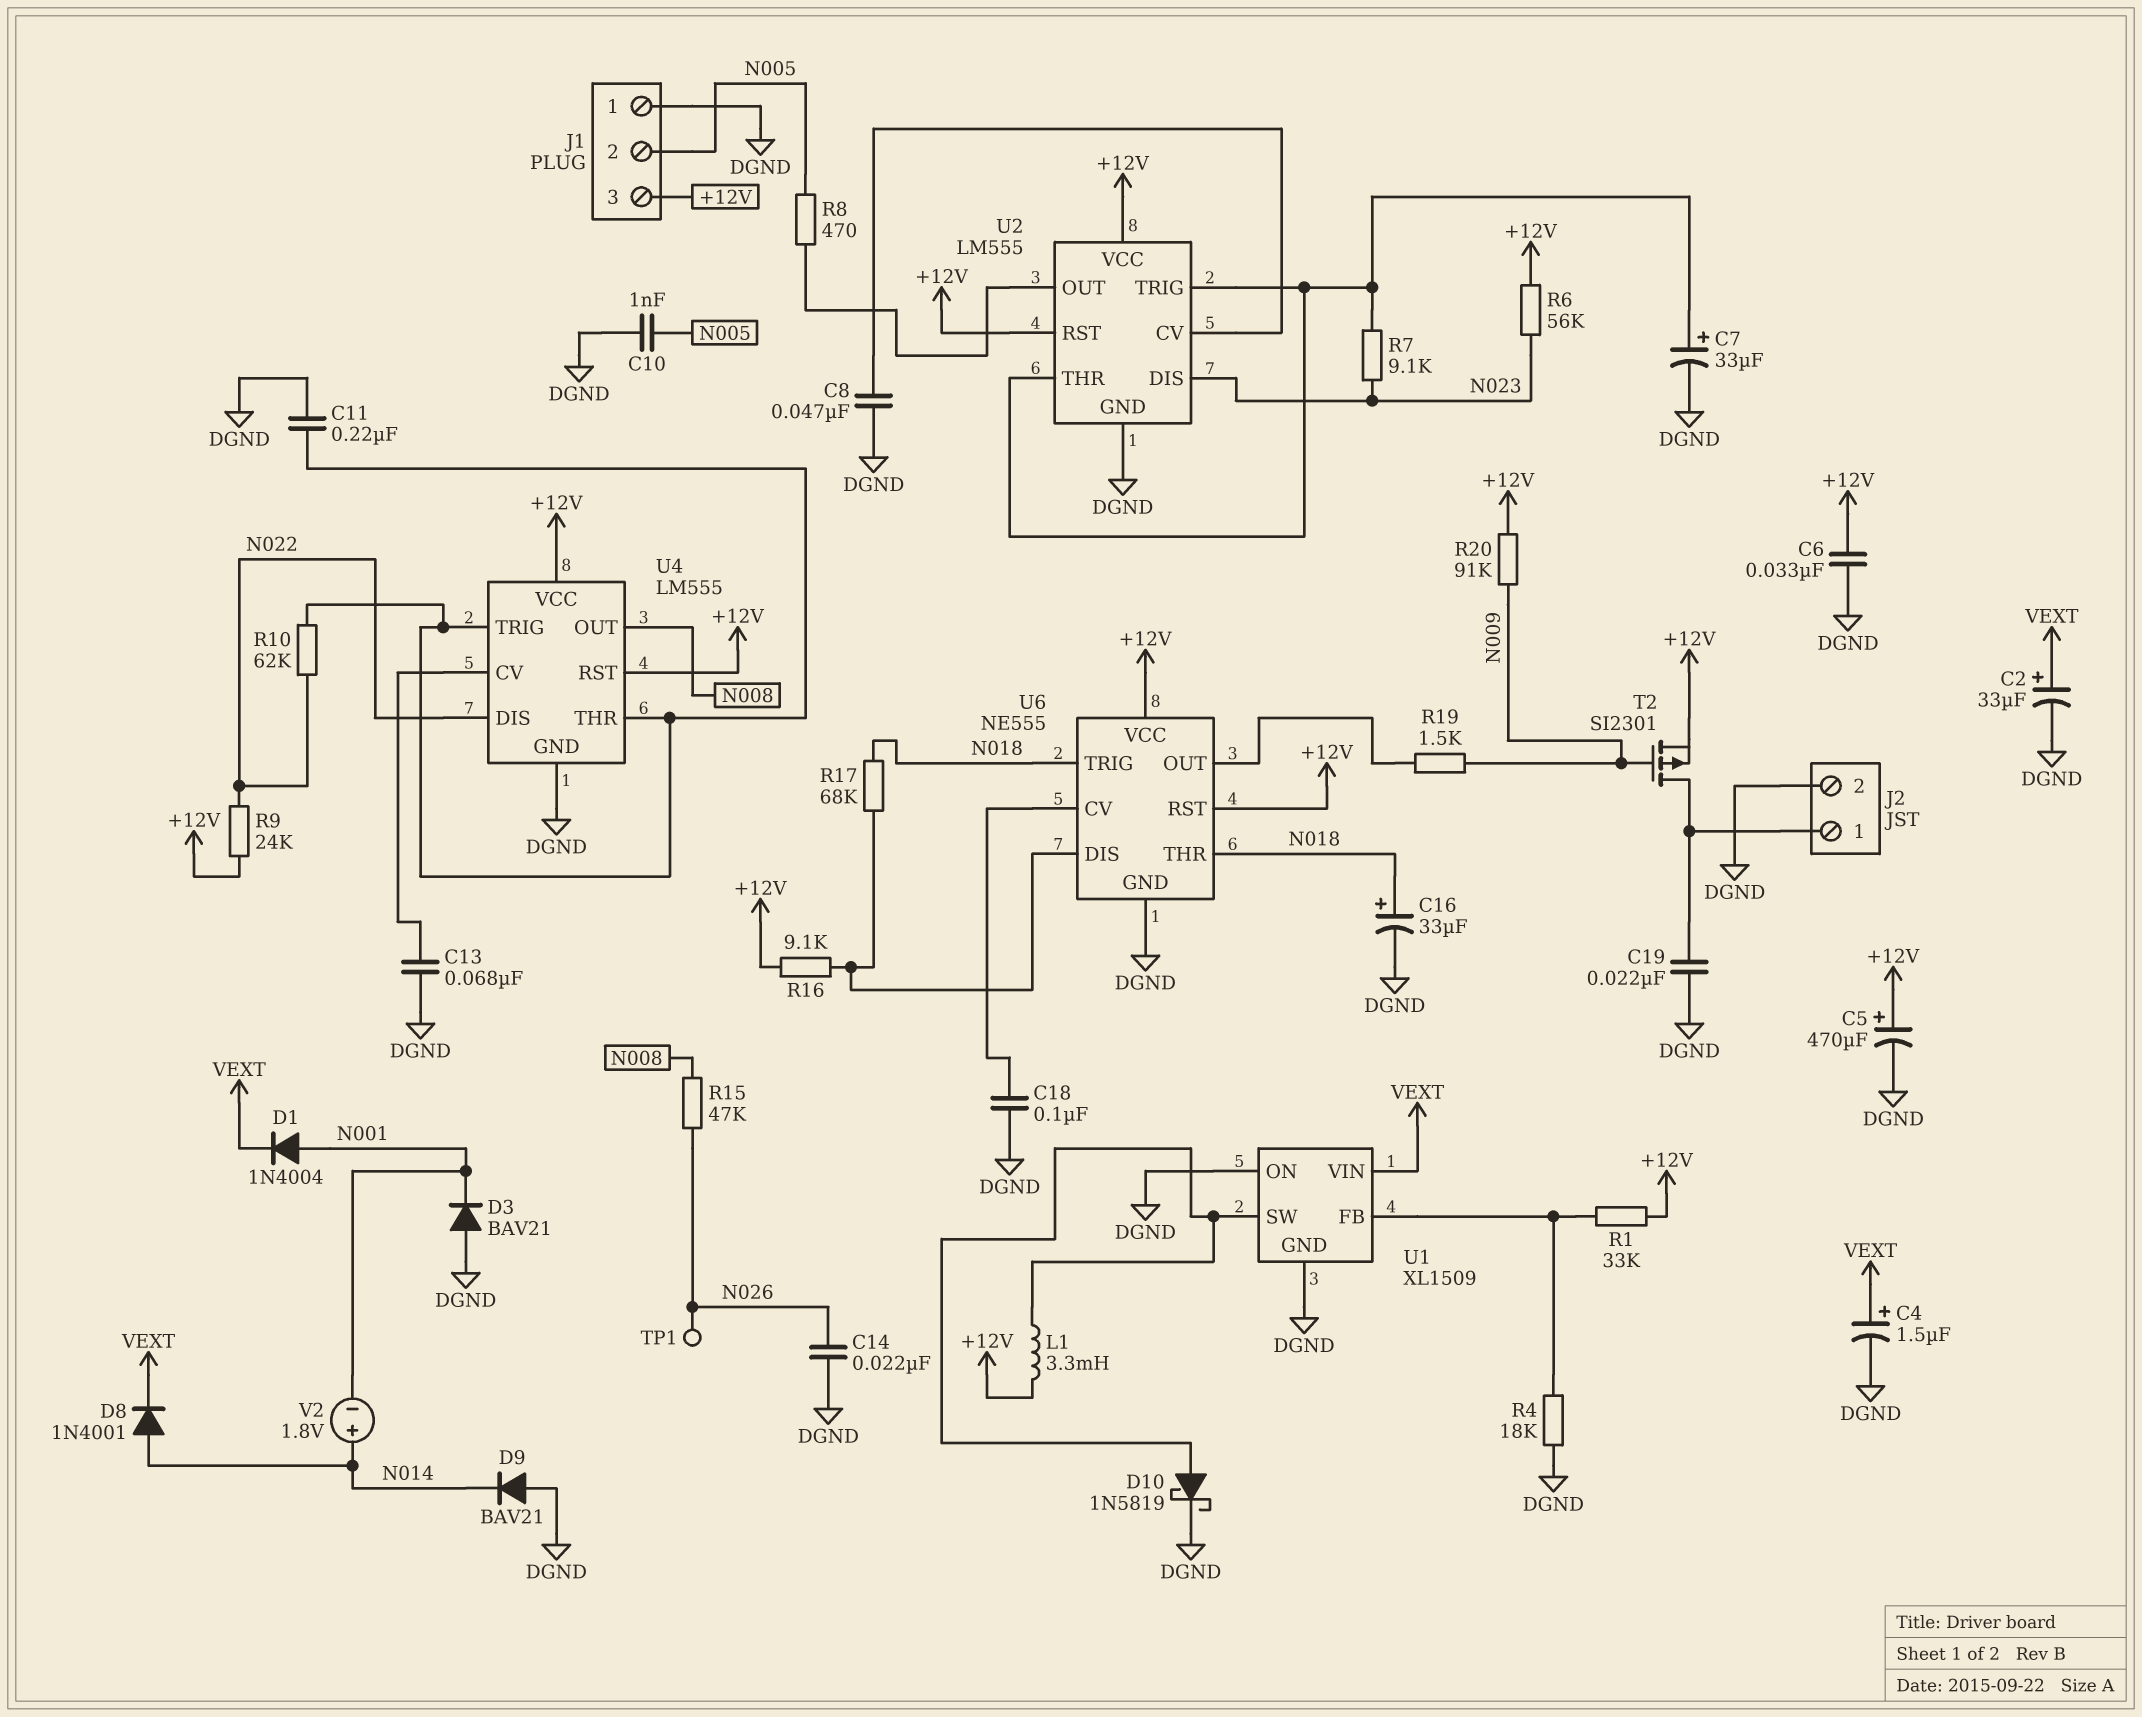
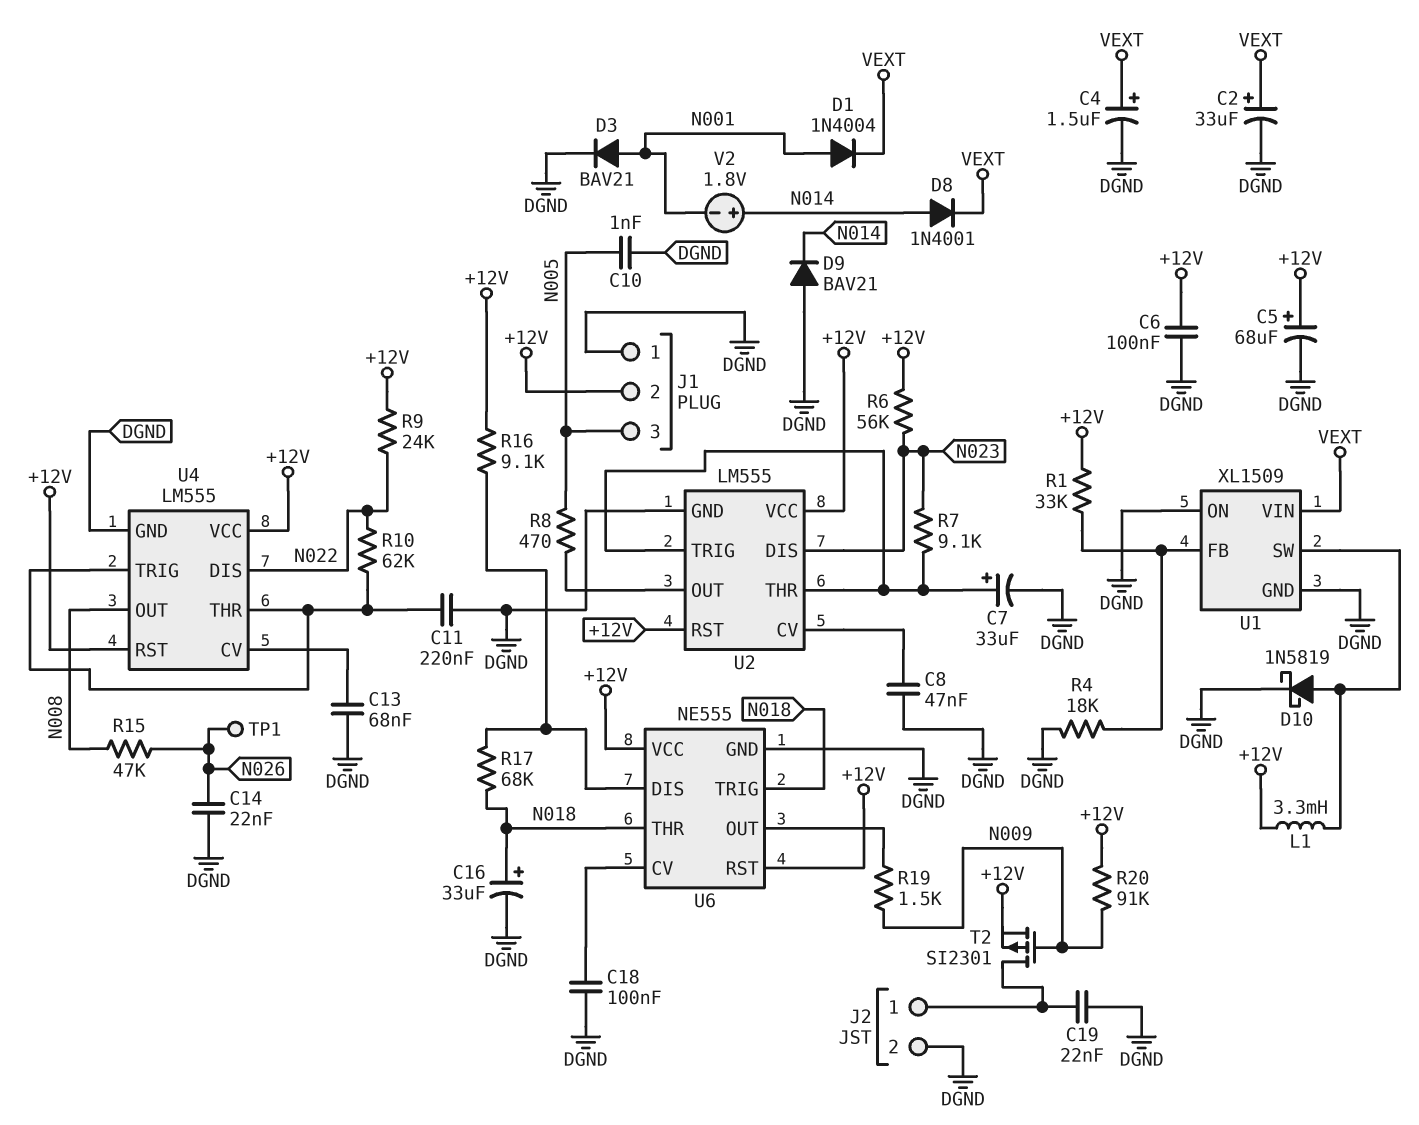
C5: 470uF (plus +12V, minus DGND) -> 68uF (plus +12V, minus DGND)
C6: 33nF (+12V, DGND) -> 100nF (+12V, DGND)
D3: diode BAV21 (A DGND, K N001) -> diode BAV21 (A N001, K DGND)
J1 pin 2: N005 -> +12V
J1 pin 3: +12V -> N005

